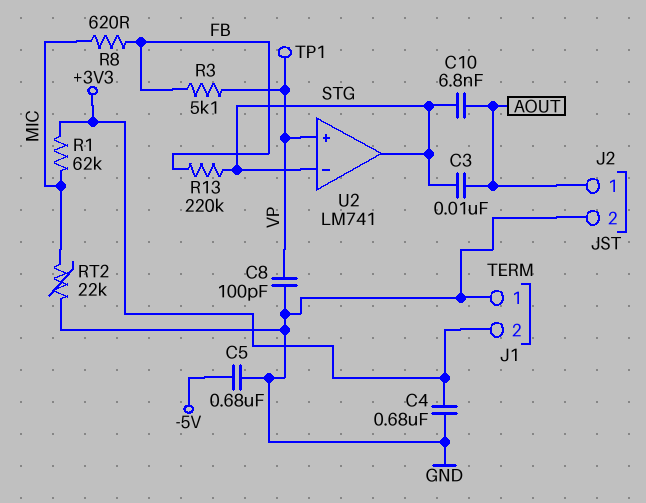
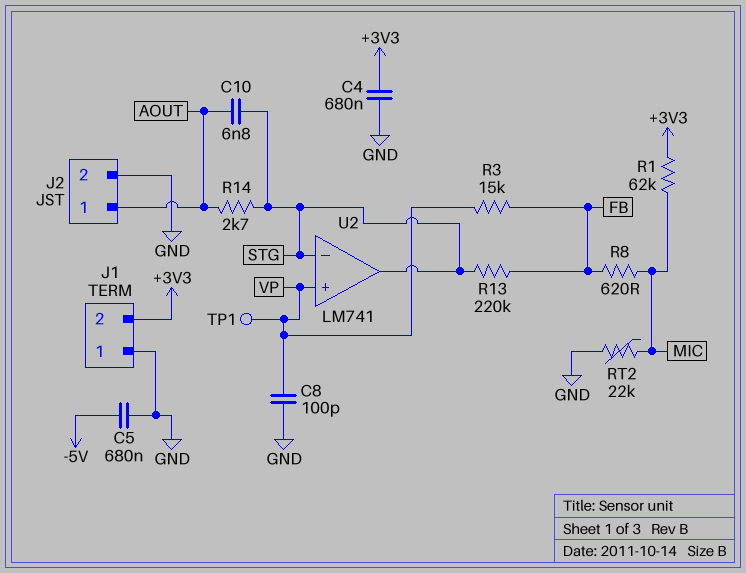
C3: 10nF (AOUT, STG) -> none
R3: 5.1k (FB, VP) -> 15k (FB, VP)
R14: none -> 2.7k (AOUT, STG)

